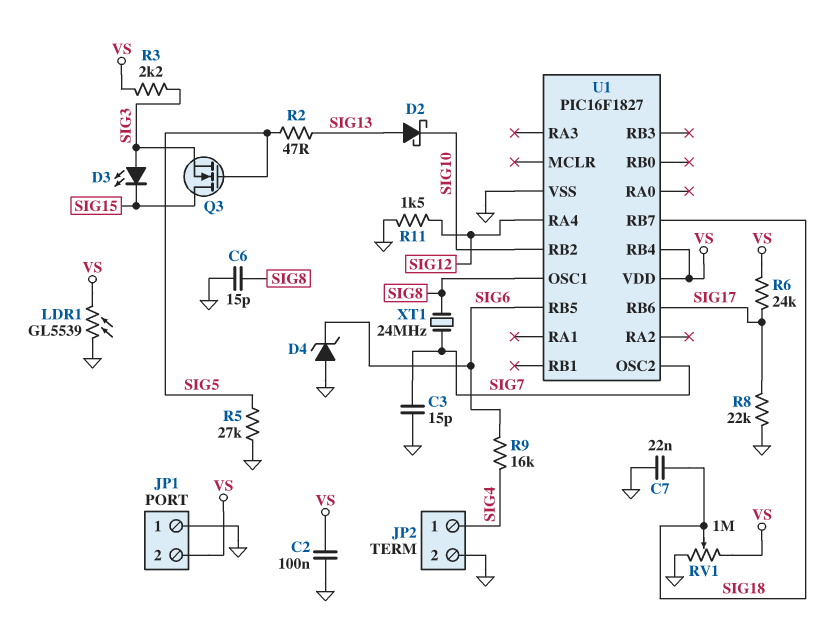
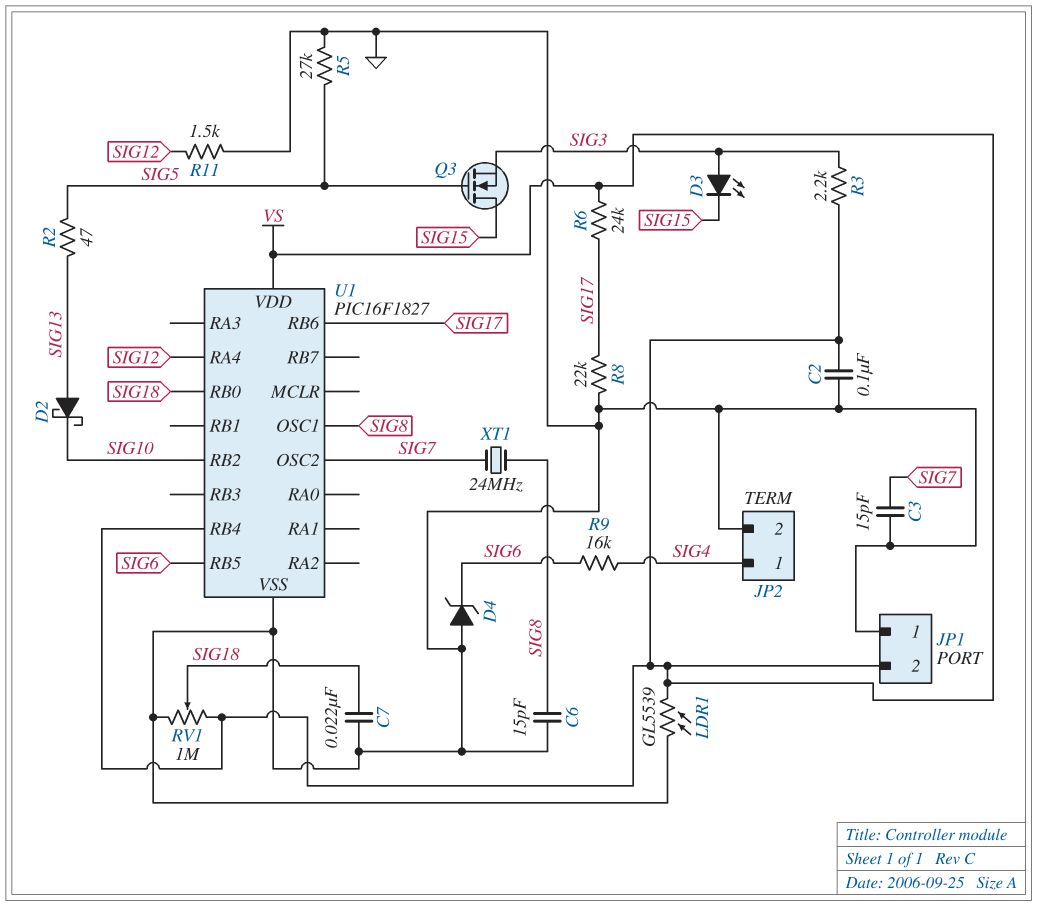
U1 pin RB0: none -> SIG18
U1 pin RB7: SIG18 -> none

